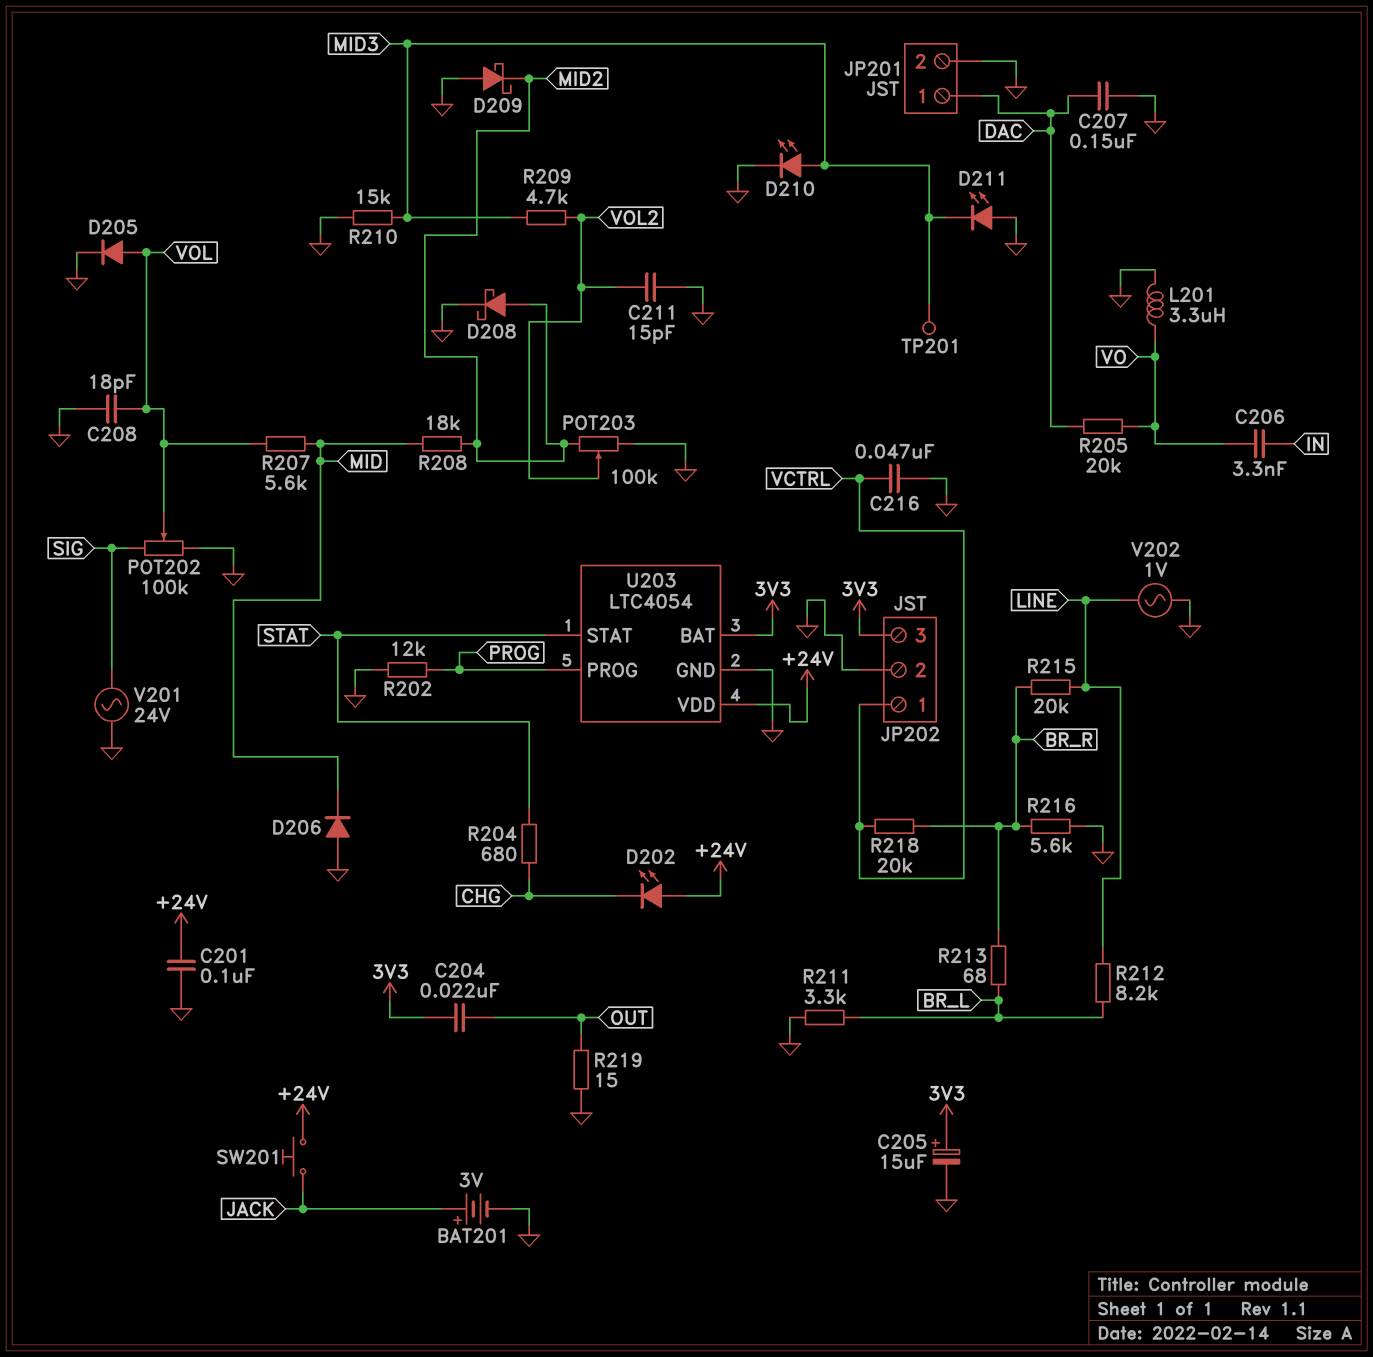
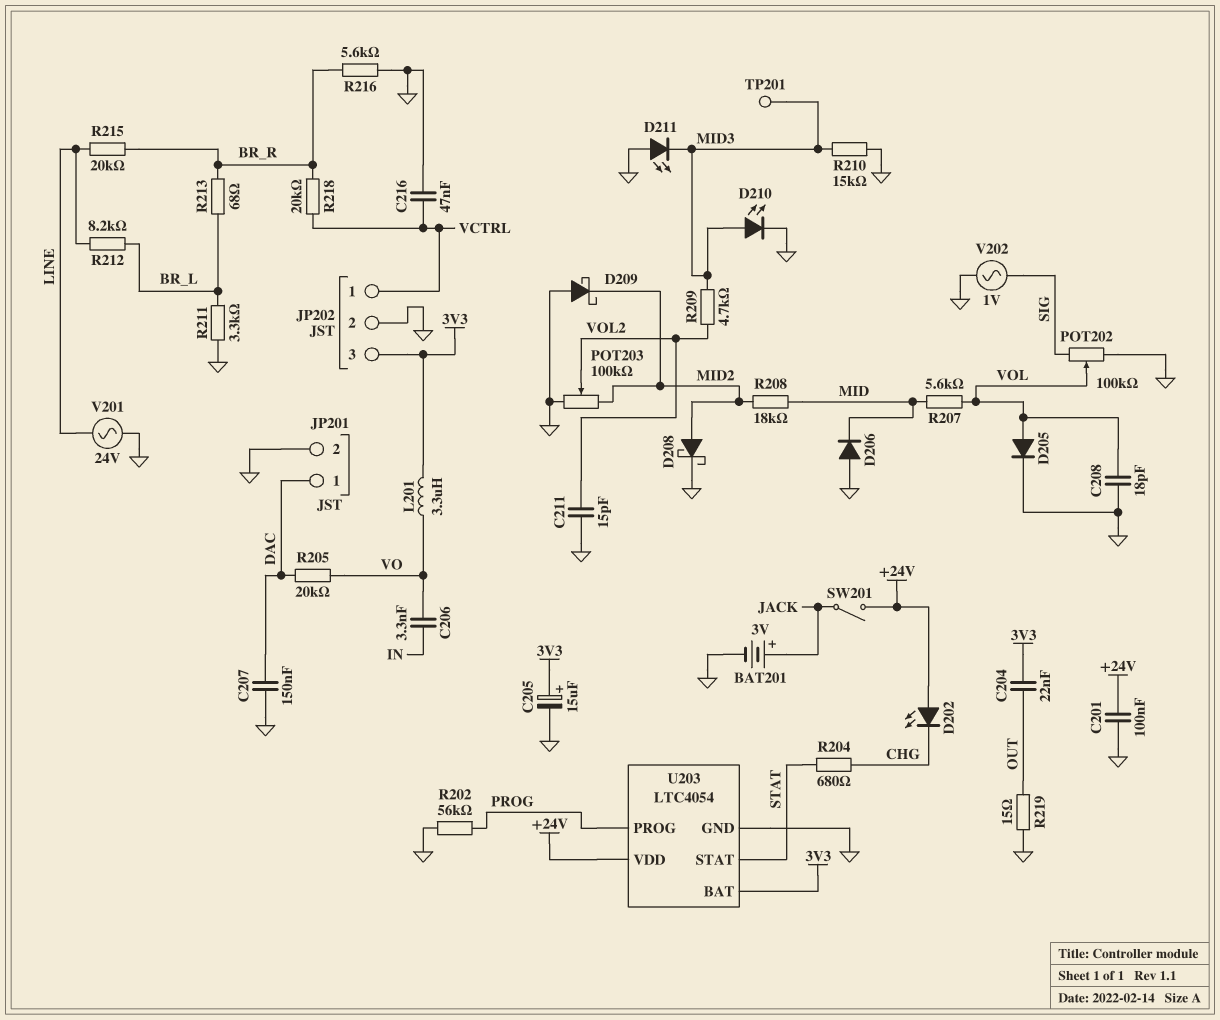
L201: 3.3uH (GND, VO) -> 3.3uH (3V3, VO)
R202: 12k (GND, PROG) -> 56k (GND, PROG)
SW201: button (+24V, JACK) -> switch (+24V, JACK)
V201: AC 24V (GND, SIG) -> AC 24V (GND, LINE)
V202: AC 1V (GND, LINE) -> AC 1V (GND, SIG)

